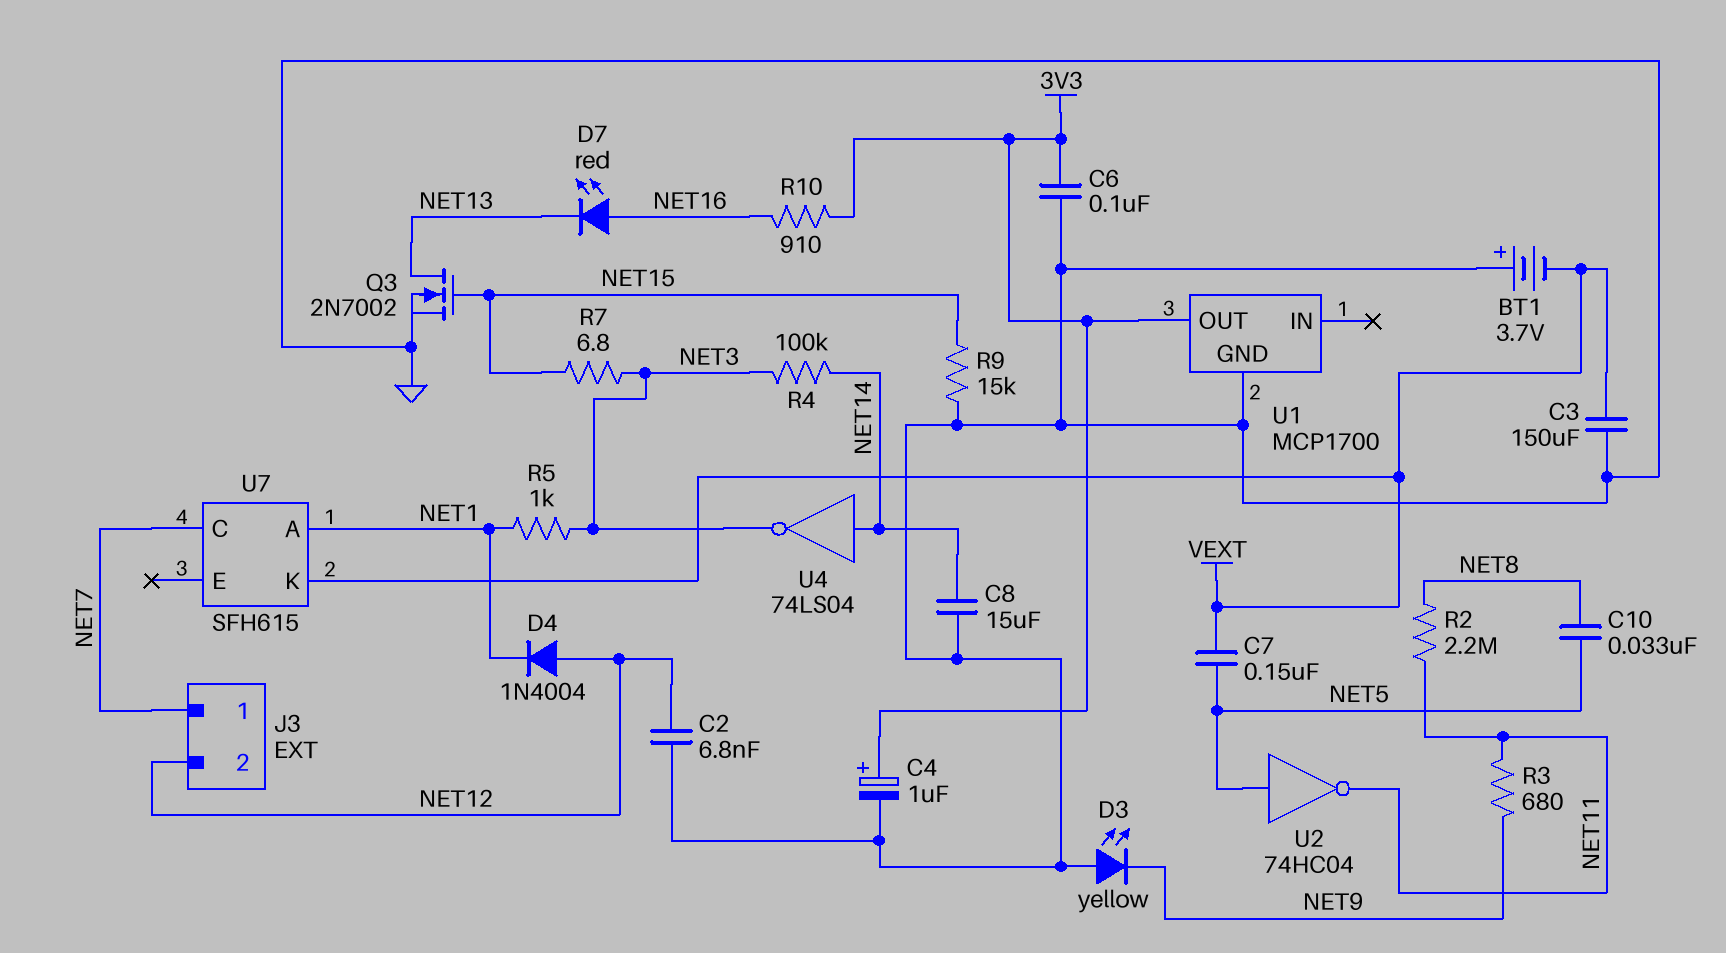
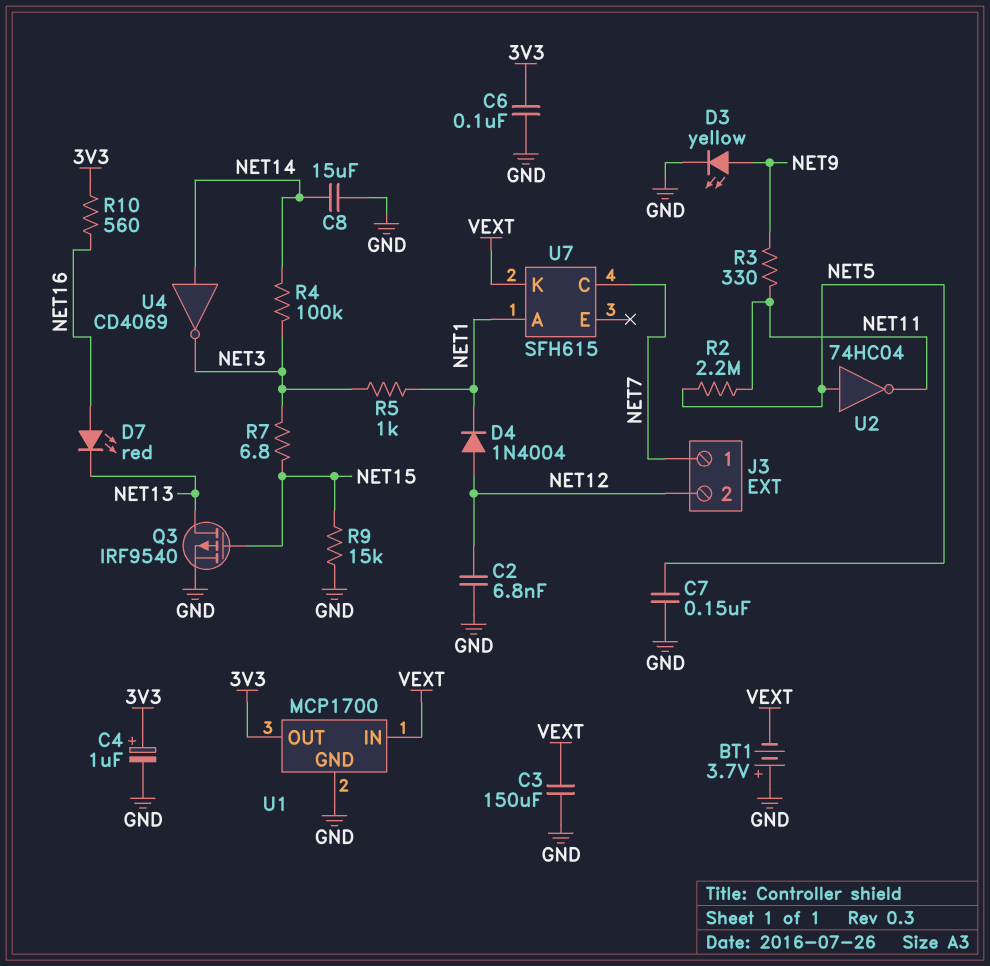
C7: 150nF (NET5, VEXT) -> 150nF (GND, NET5)
C10: 33nF (NET5, NET8) -> none
D3: LED yellow (A GND, K NET9) -> LED yellow (A NET9, K GND)
Q3: NMOS 2N7002 (G NET15, D NET13, S GND) -> PMOS IRF9540 (G NET15, D NET13, S GND)
R2: 2.2M (NET8, NET11) -> 2.2M (NET5, NET11)
R3: 680 (NET9, NET11) -> 330 (NET9, NET11)
R10: 910 (3V3, NET16) -> 560 (3V3, NET16)
U1 pin IN: none -> VEXT
U4: NOT 74LS04 (in NET14, out NET3) -> NOT CD4069 (in NET14, out NET3)

